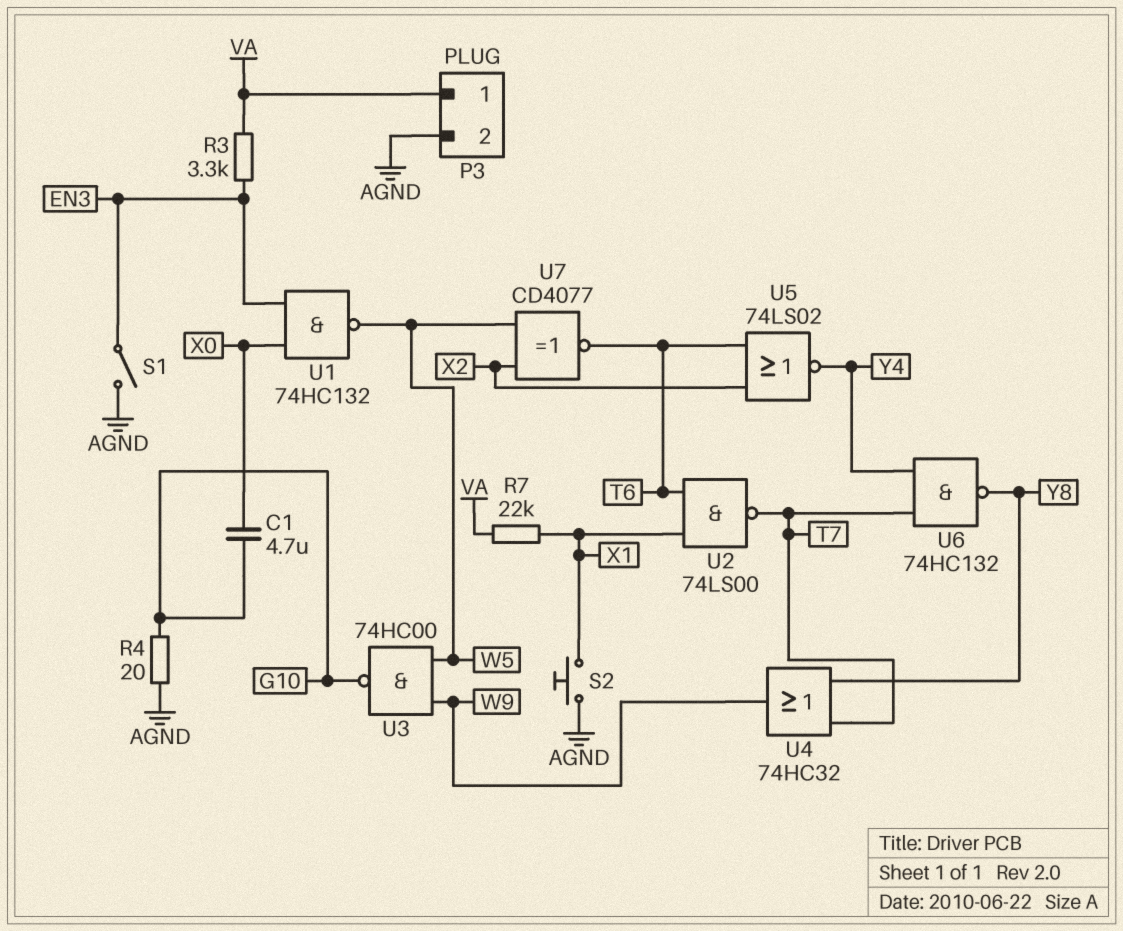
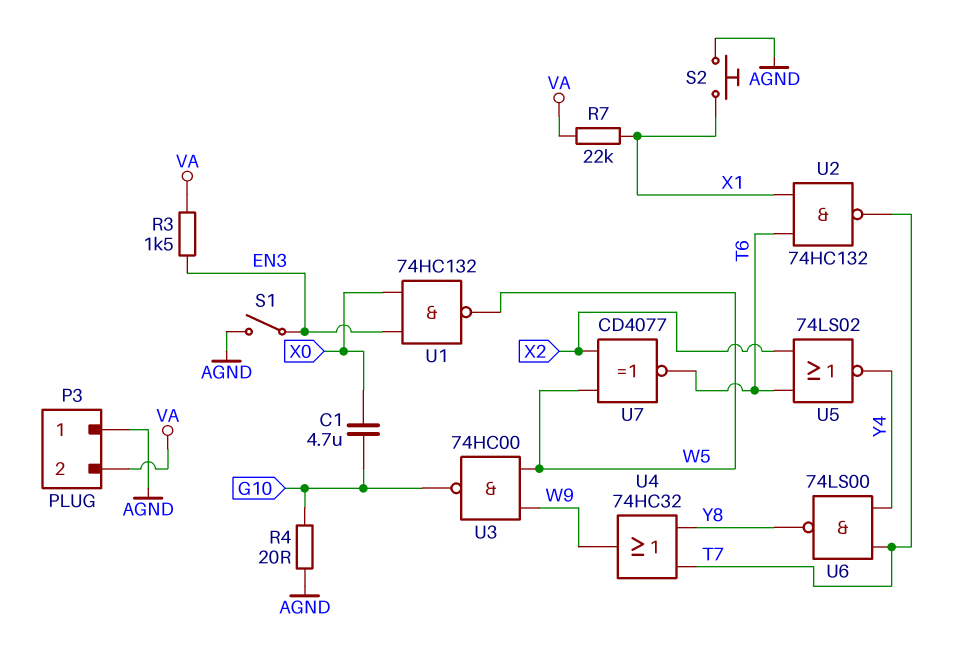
P3 pin 1: VA -> AGND
P3 pin 2: AGND -> VA
R3: 3.3k (EN3, VA) -> 1.5k (EN3, VA)
U2: NAND 74LS00 (in T6, in X1, out T7) -> NAND 74HC132 (in T6, in X1, out T7)
U6: NAND 74HC132 (in T7, in Y4, out Y8) -> NAND 74LS00 (in T7, in Y4, out Y8)

